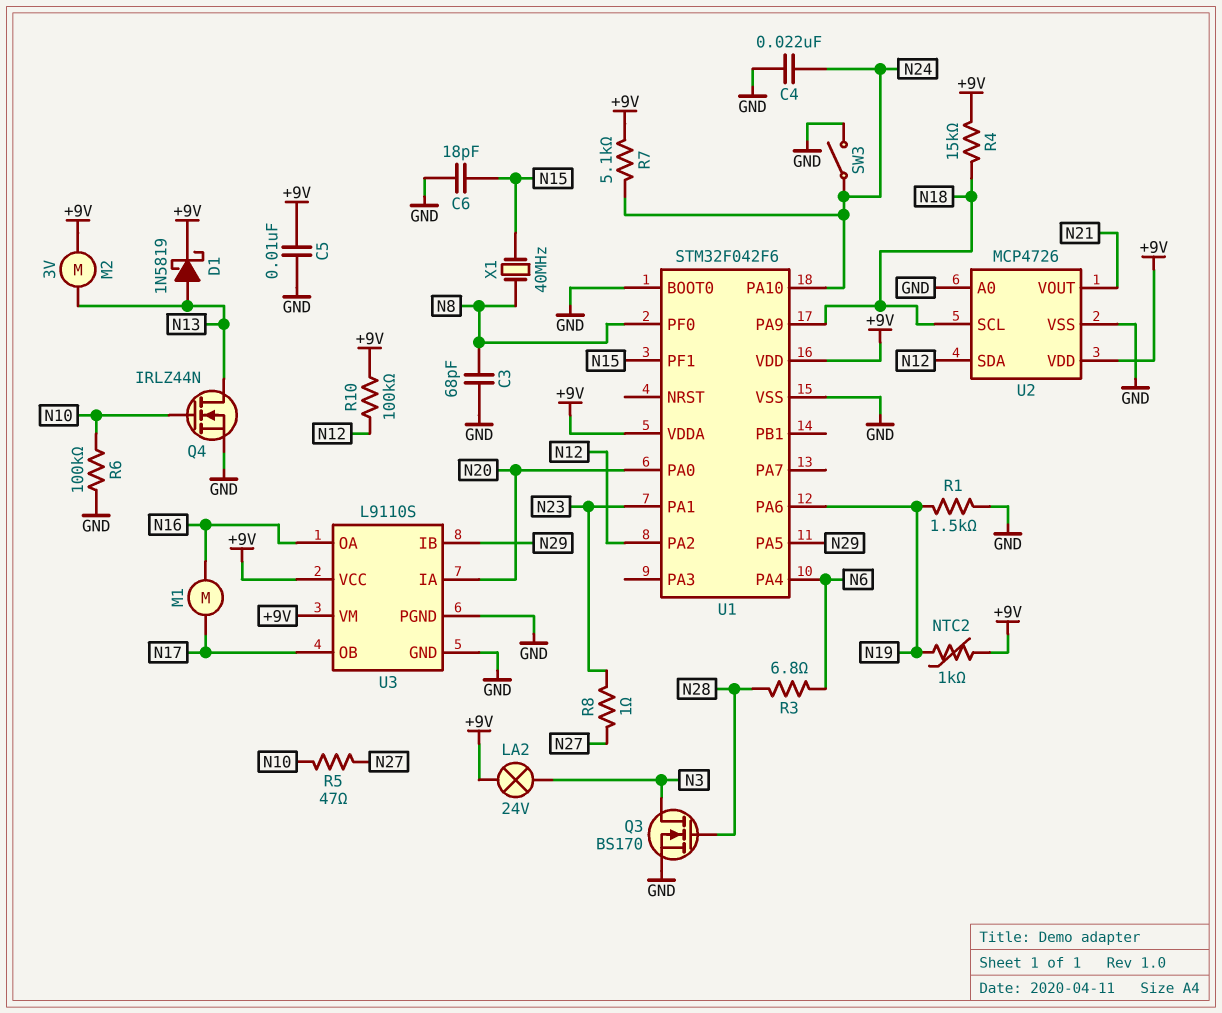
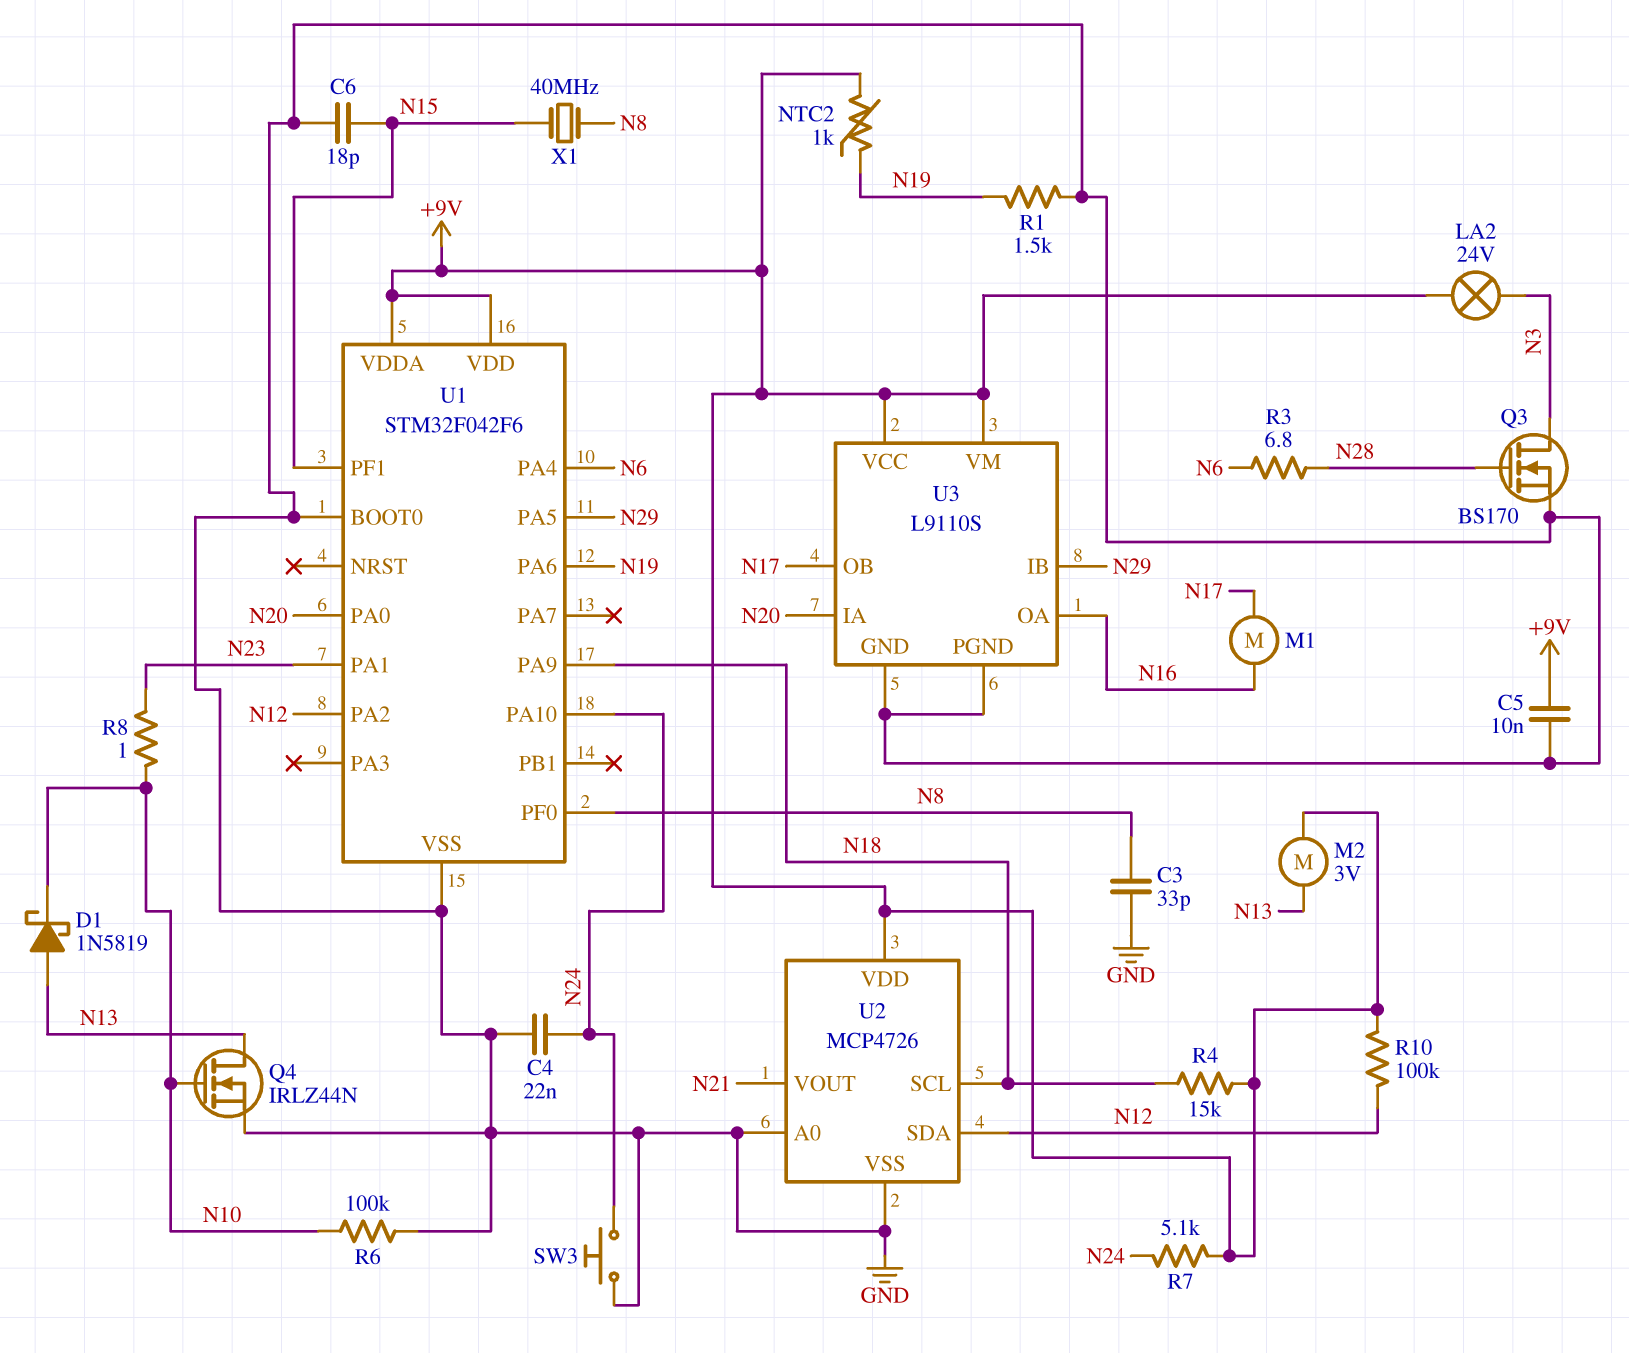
C3: 68pF (GND, N8) -> 33pF (GND, N8)
D1: schottky 1N5819 (A N13, K +9V) -> schottky 1N5819 (A N13, K N10)
R5: 47 (N10, N27) -> none
R8: 1 (N23, N27) -> 1 (N10, N23)
SW3: switch (GND, N24) -> button (GND, N24)

